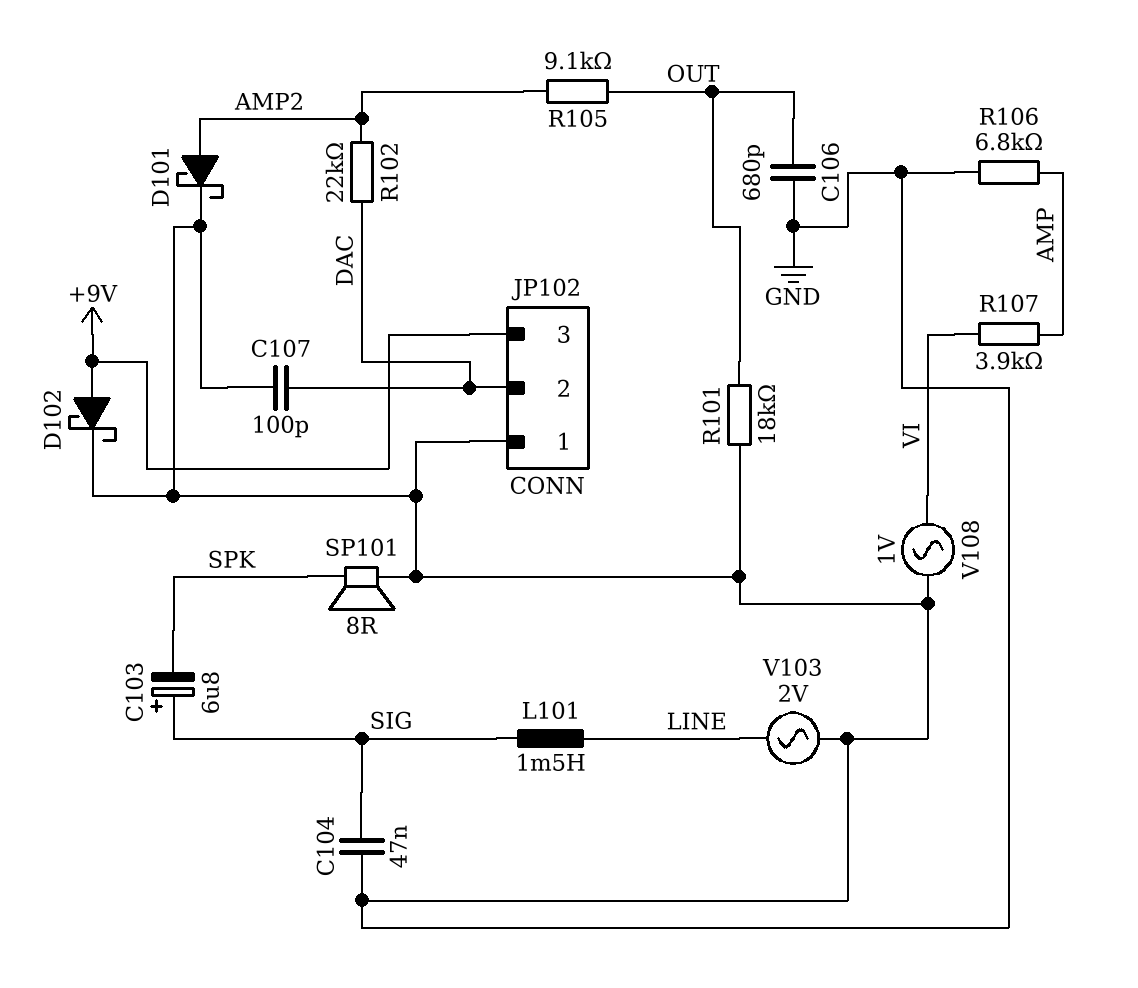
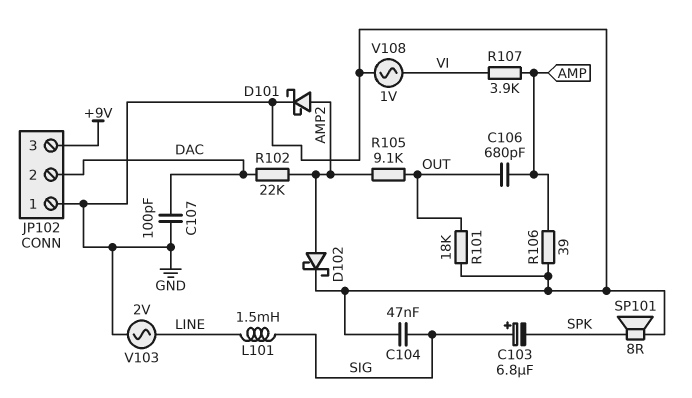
C106: 680pF (GND, OUT) -> 680pF (AMP, OUT)
D102: schottky (A +9V, K GND) -> schottky (A AMP2, K GND)
R106: 6.8k (AMP, GND) -> 39 (AMP, GND)

